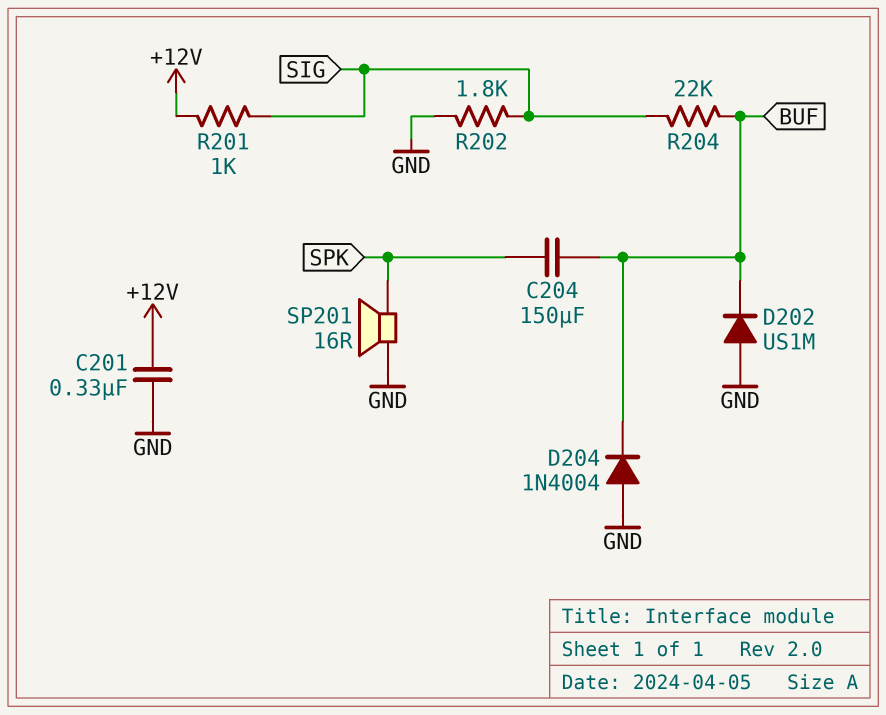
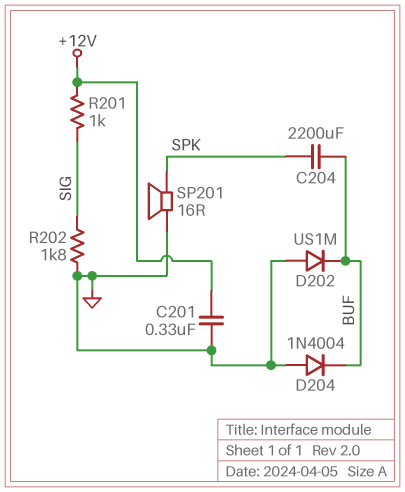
C204: 150uF (BUF, SPK) -> 2200uF (BUF, SPK)
R204: 22k (BUF, SIG) -> none

